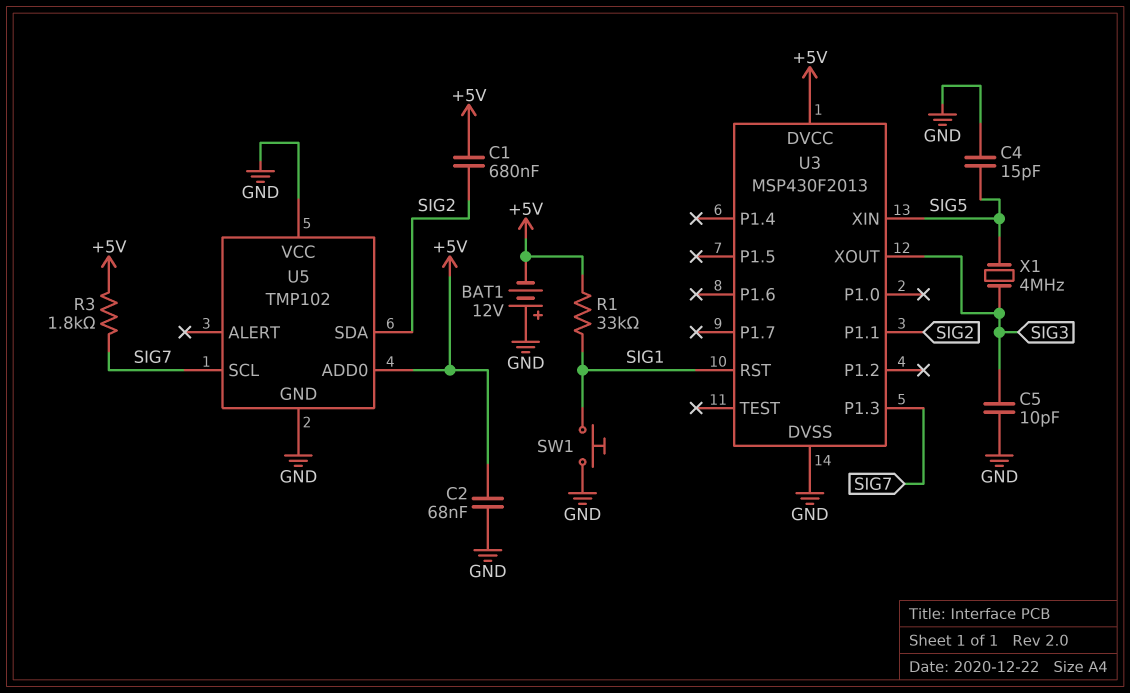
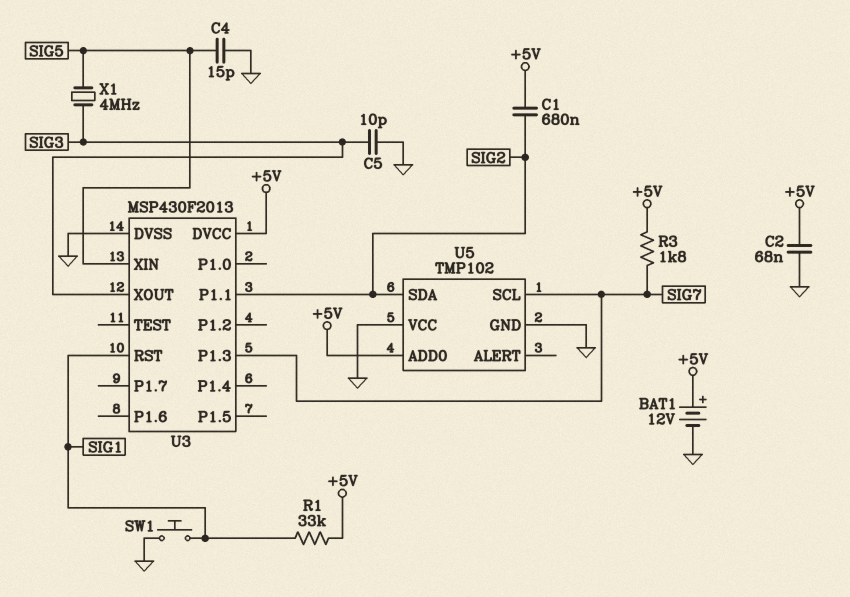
BAT1: 12V (plus GND, minus +5V) -> 12V (plus +5V, minus GND)

